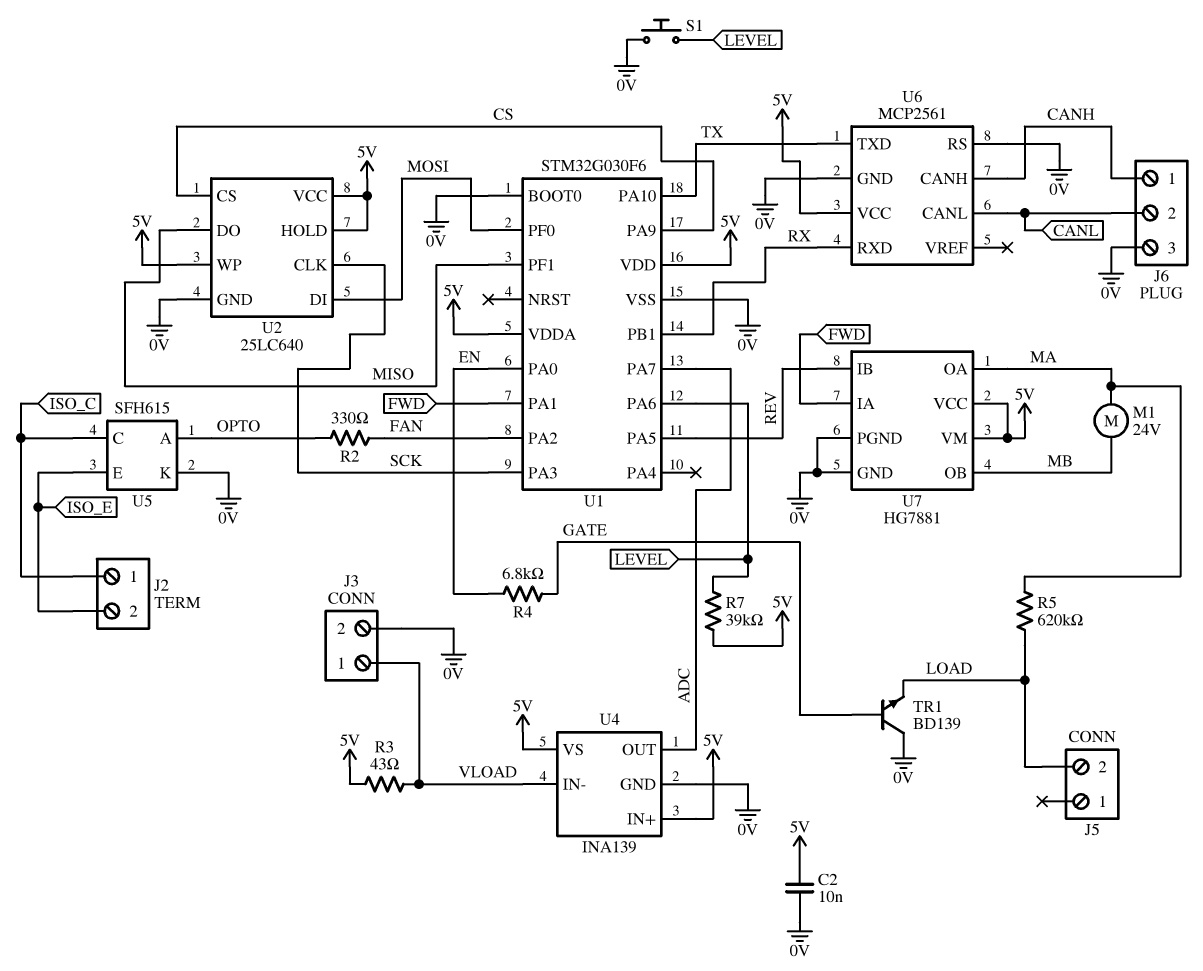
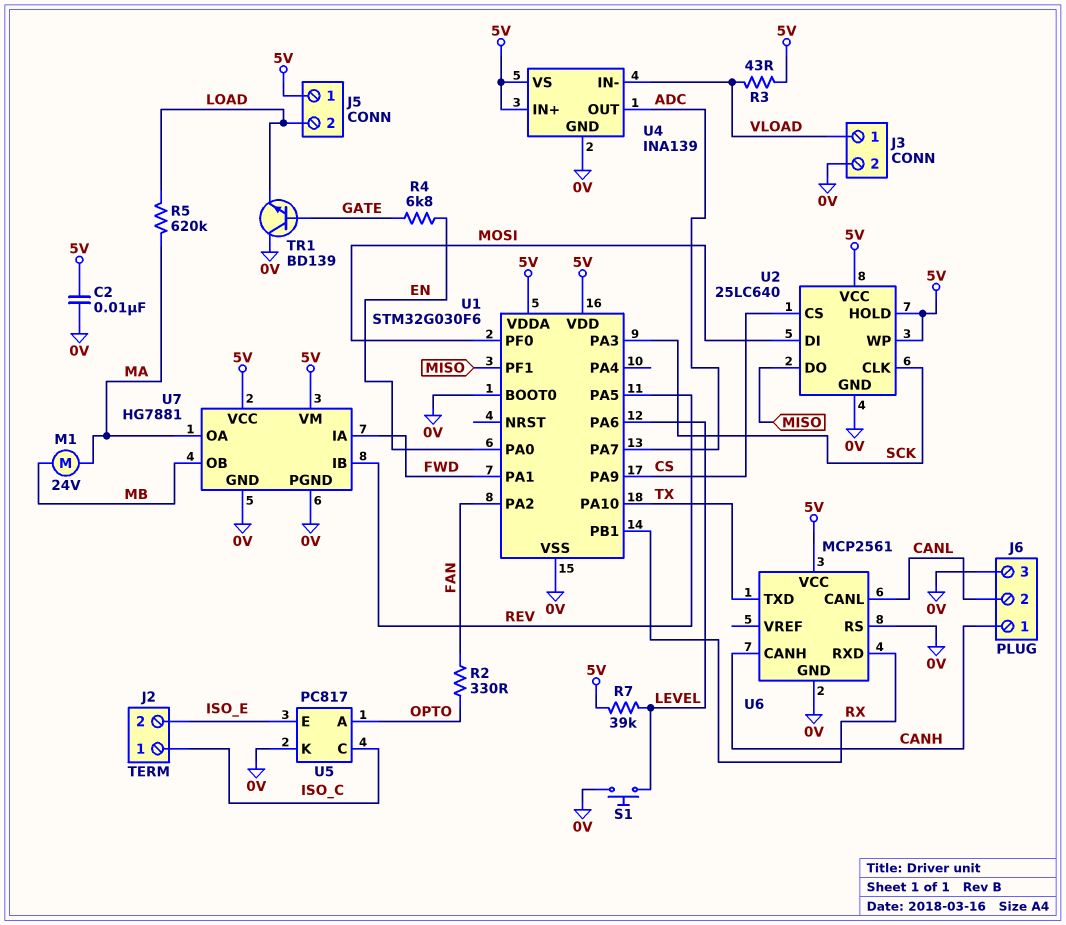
J5 pin 1: none -> 5V
U5: SFH615 -> PC817

